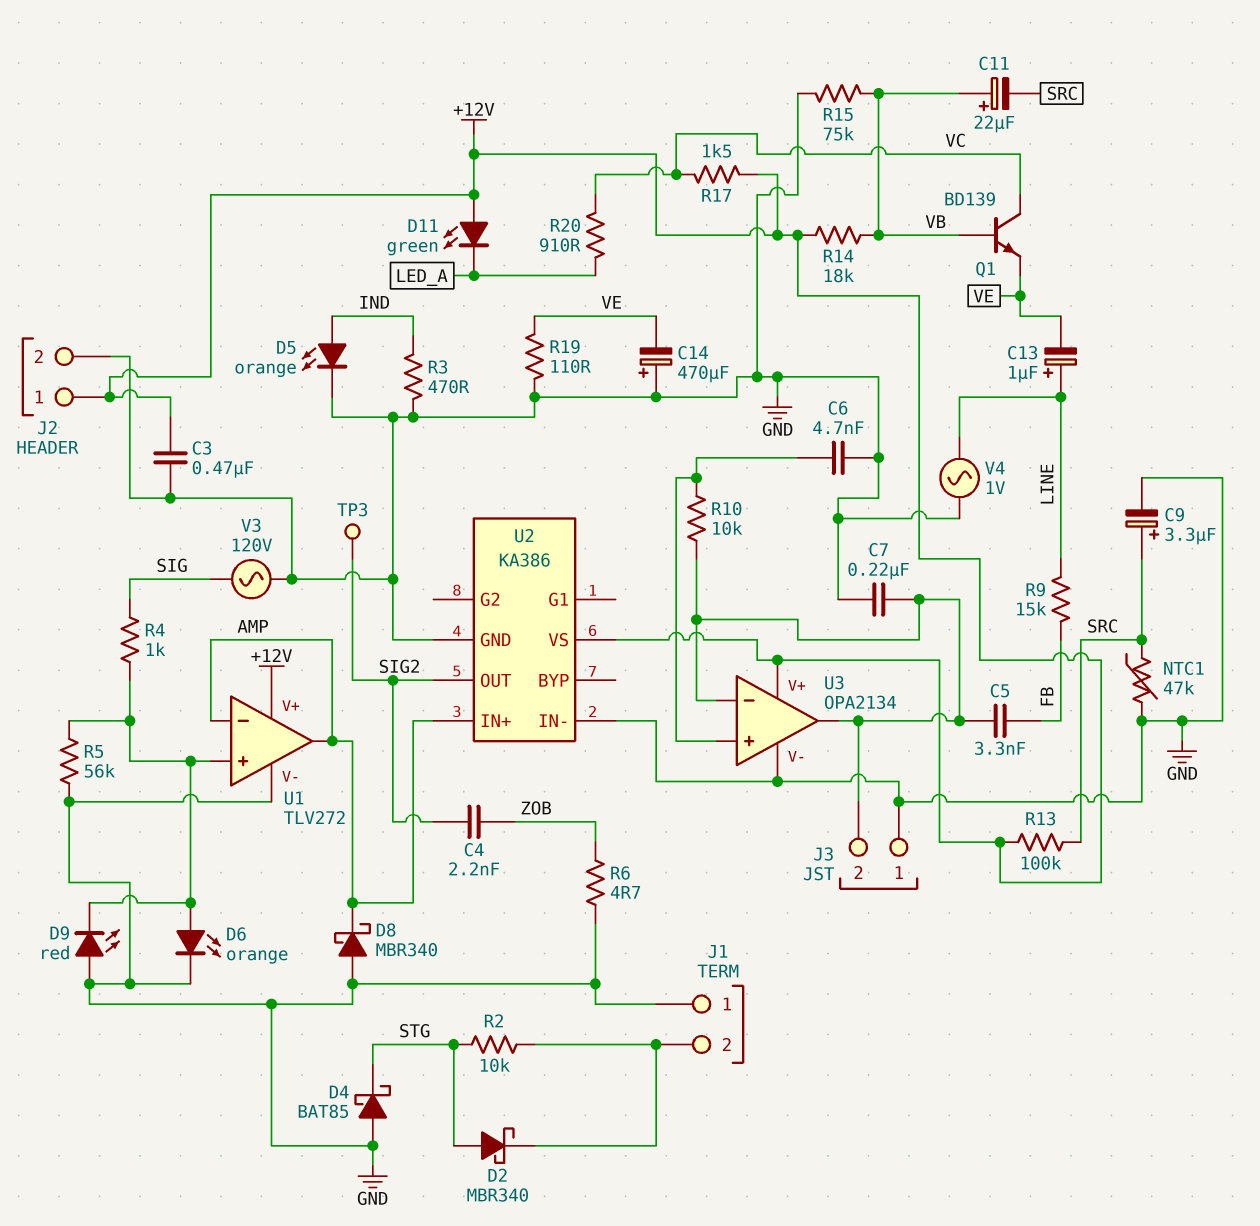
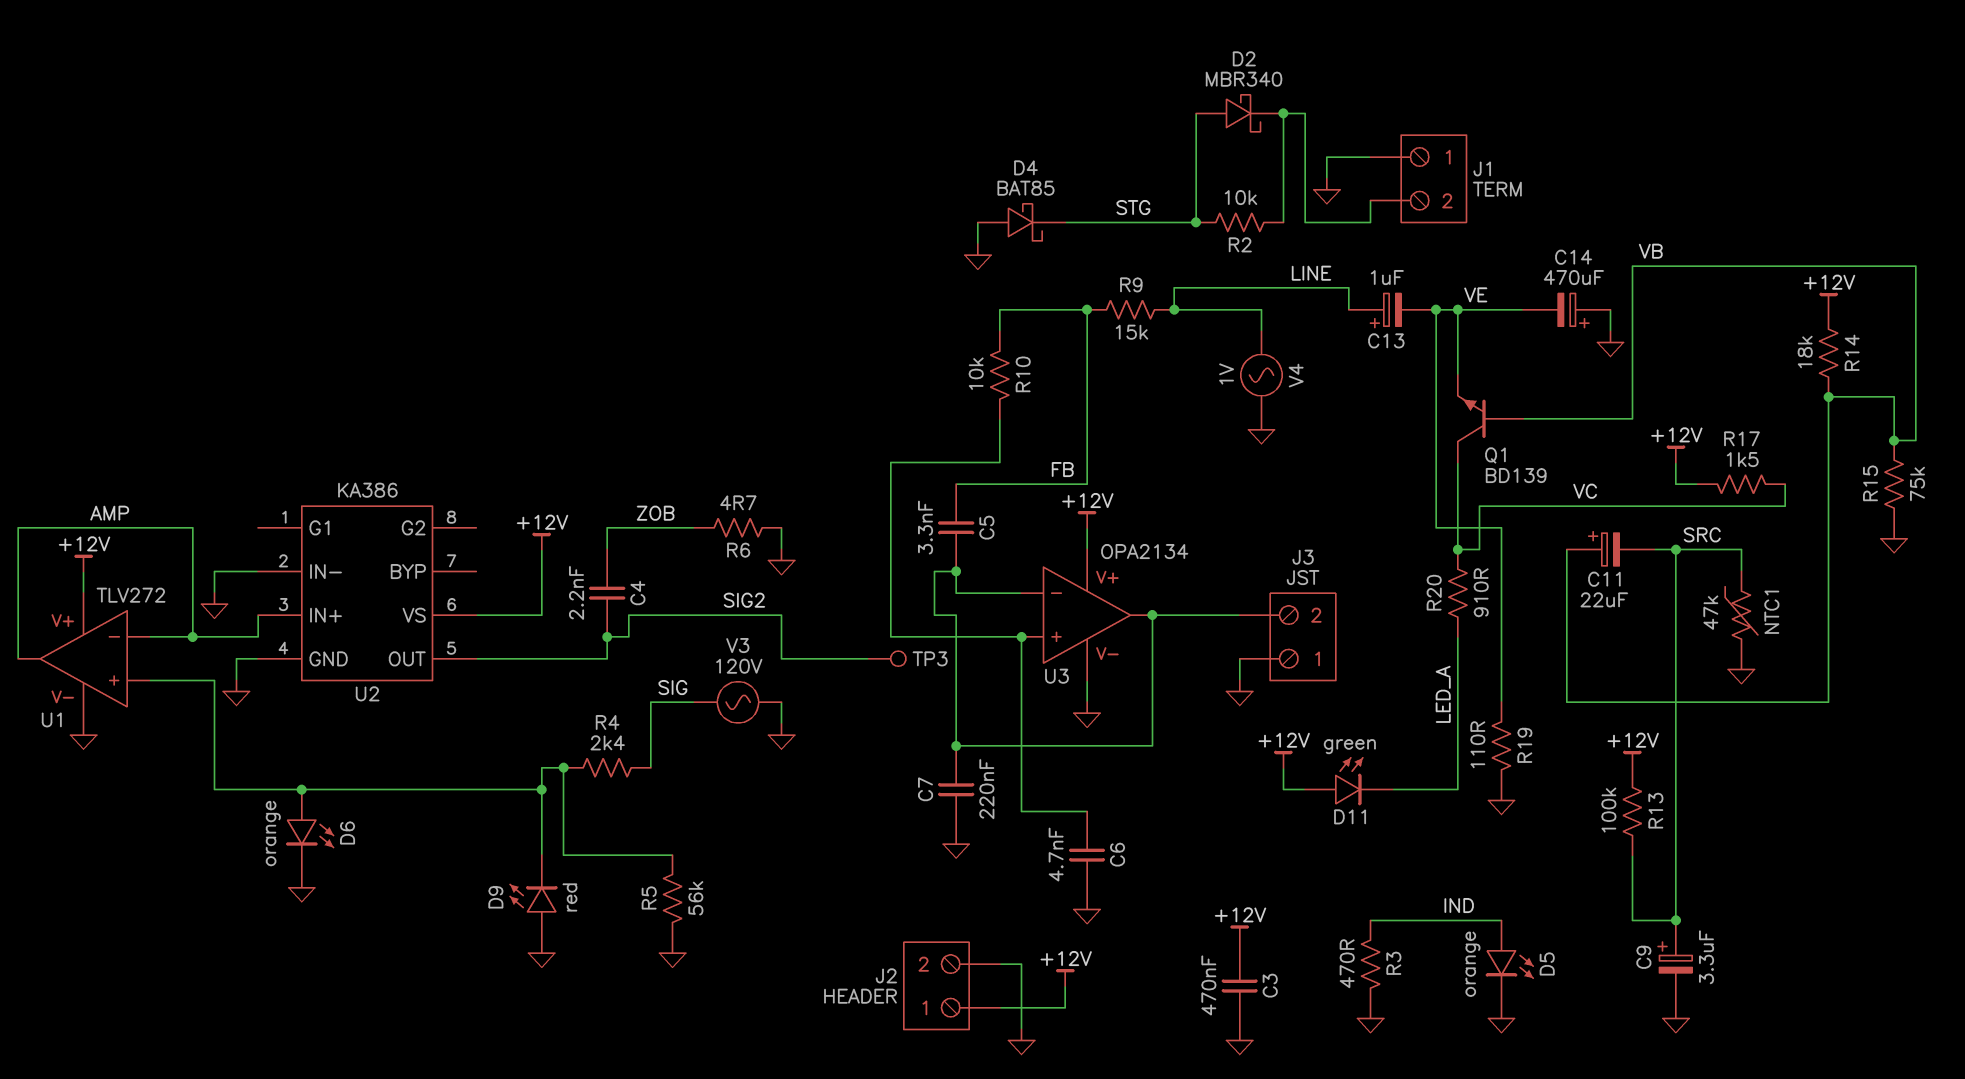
D8: schottky MBR340 (A GND, K AMP) -> none
R4: 1k (SIG, U1/in+) -> 2.4k (SIG, U1/in+)
R10: 10k (J3/2, U3/in+) -> 10k (FB, U3/in+)

